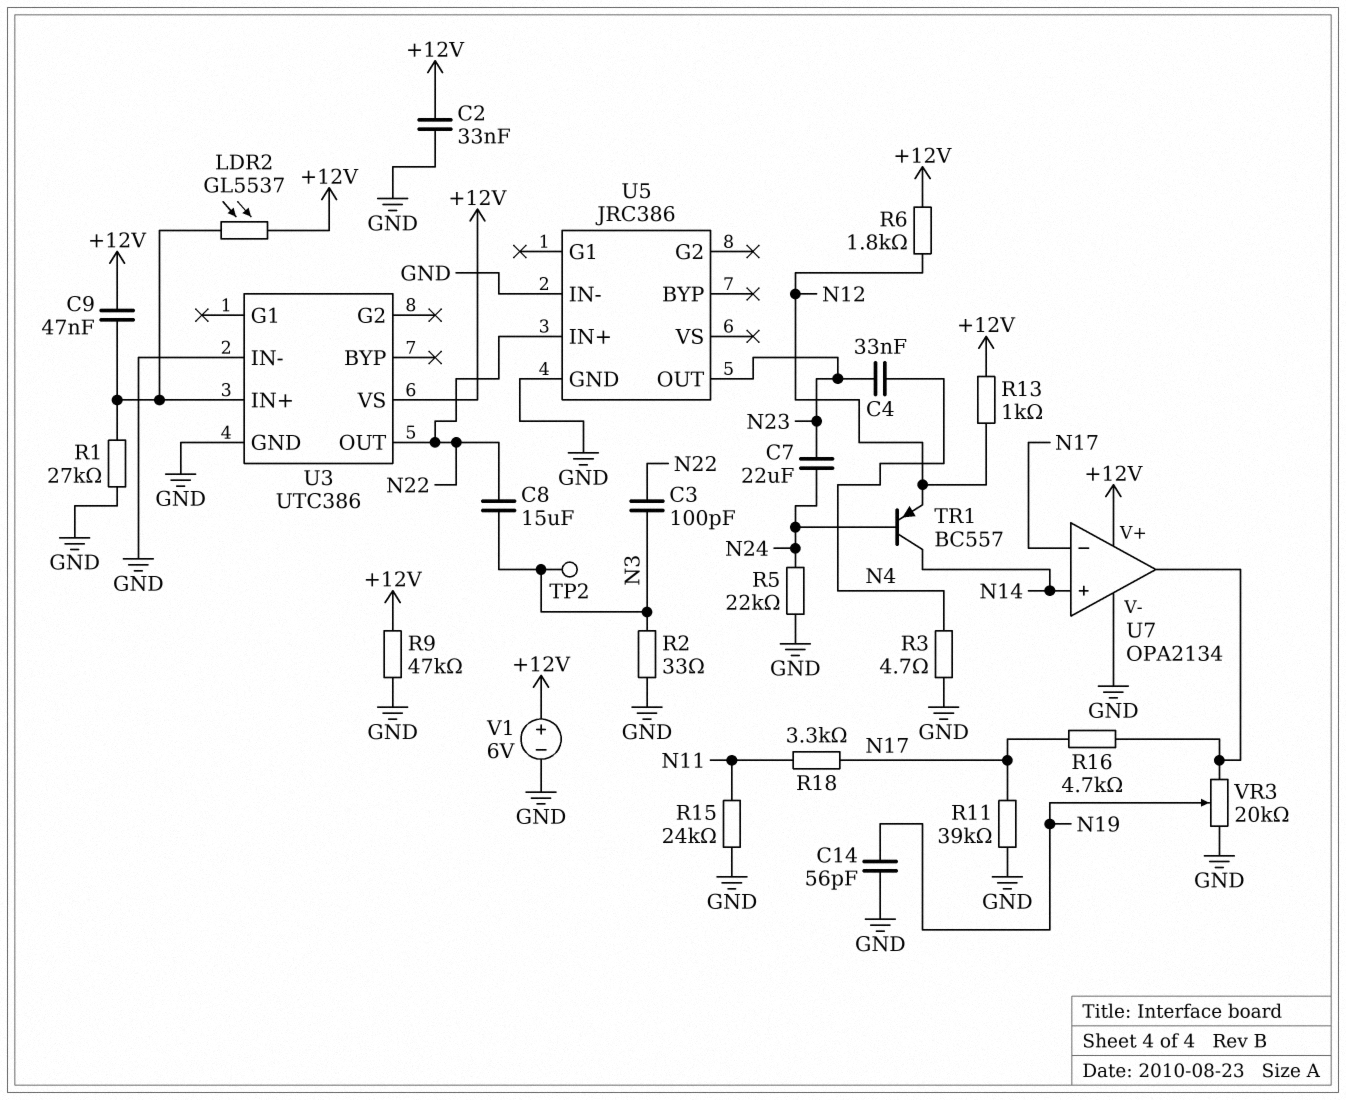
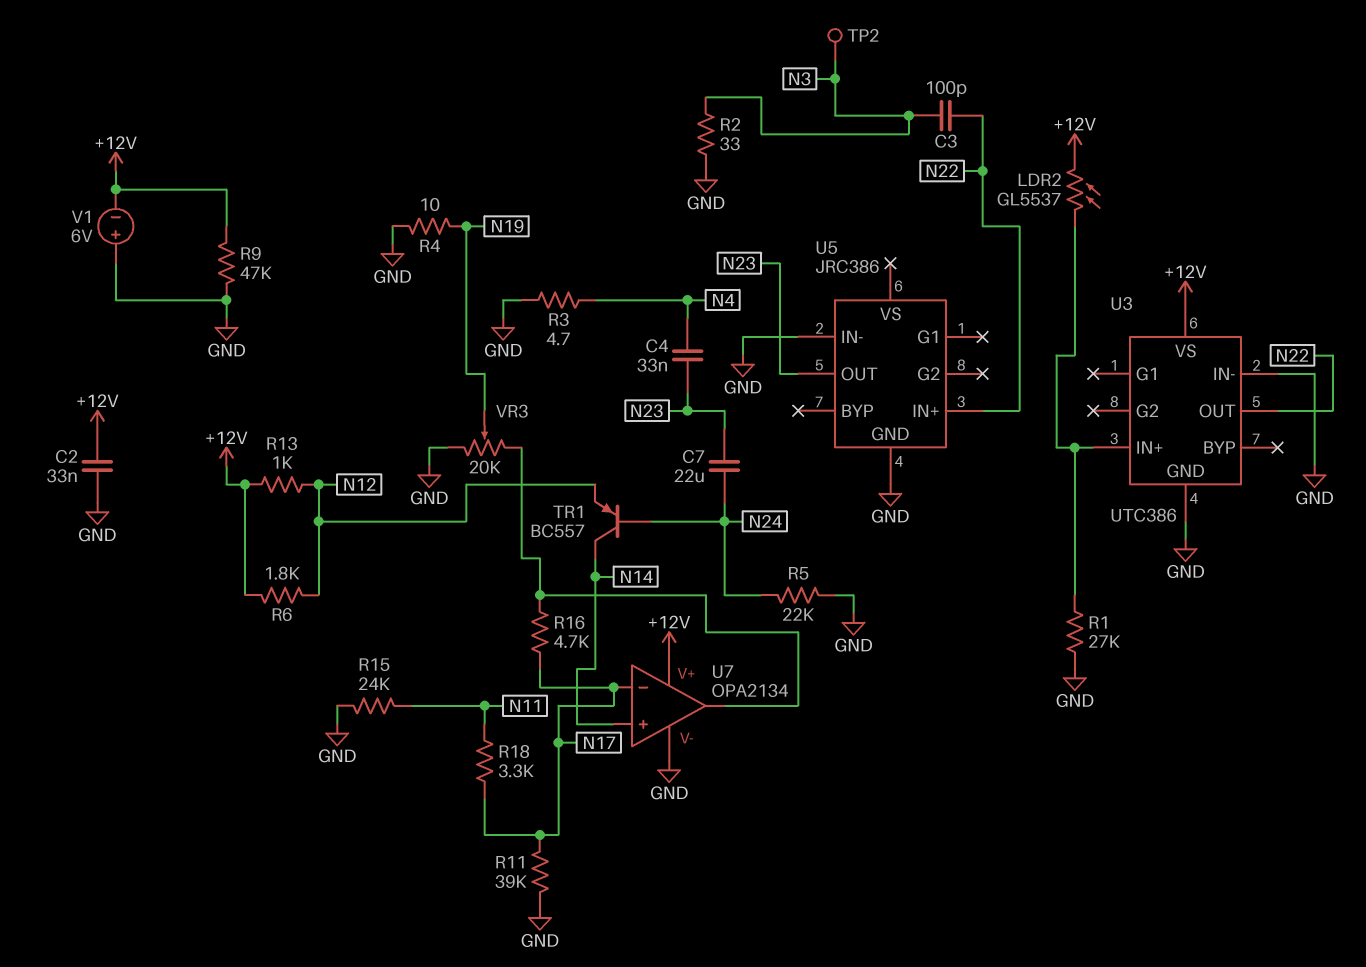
C8: 15uF (N3, N22) -> none
C9: 47nF (+12V, U3/IN+) -> none
C14: 56pF (GND, N19) -> none
R4: none -> 10 (GND, N19)
V1: 6V (plus +12V, minus GND) -> 6V (plus GND, minus +12V)

